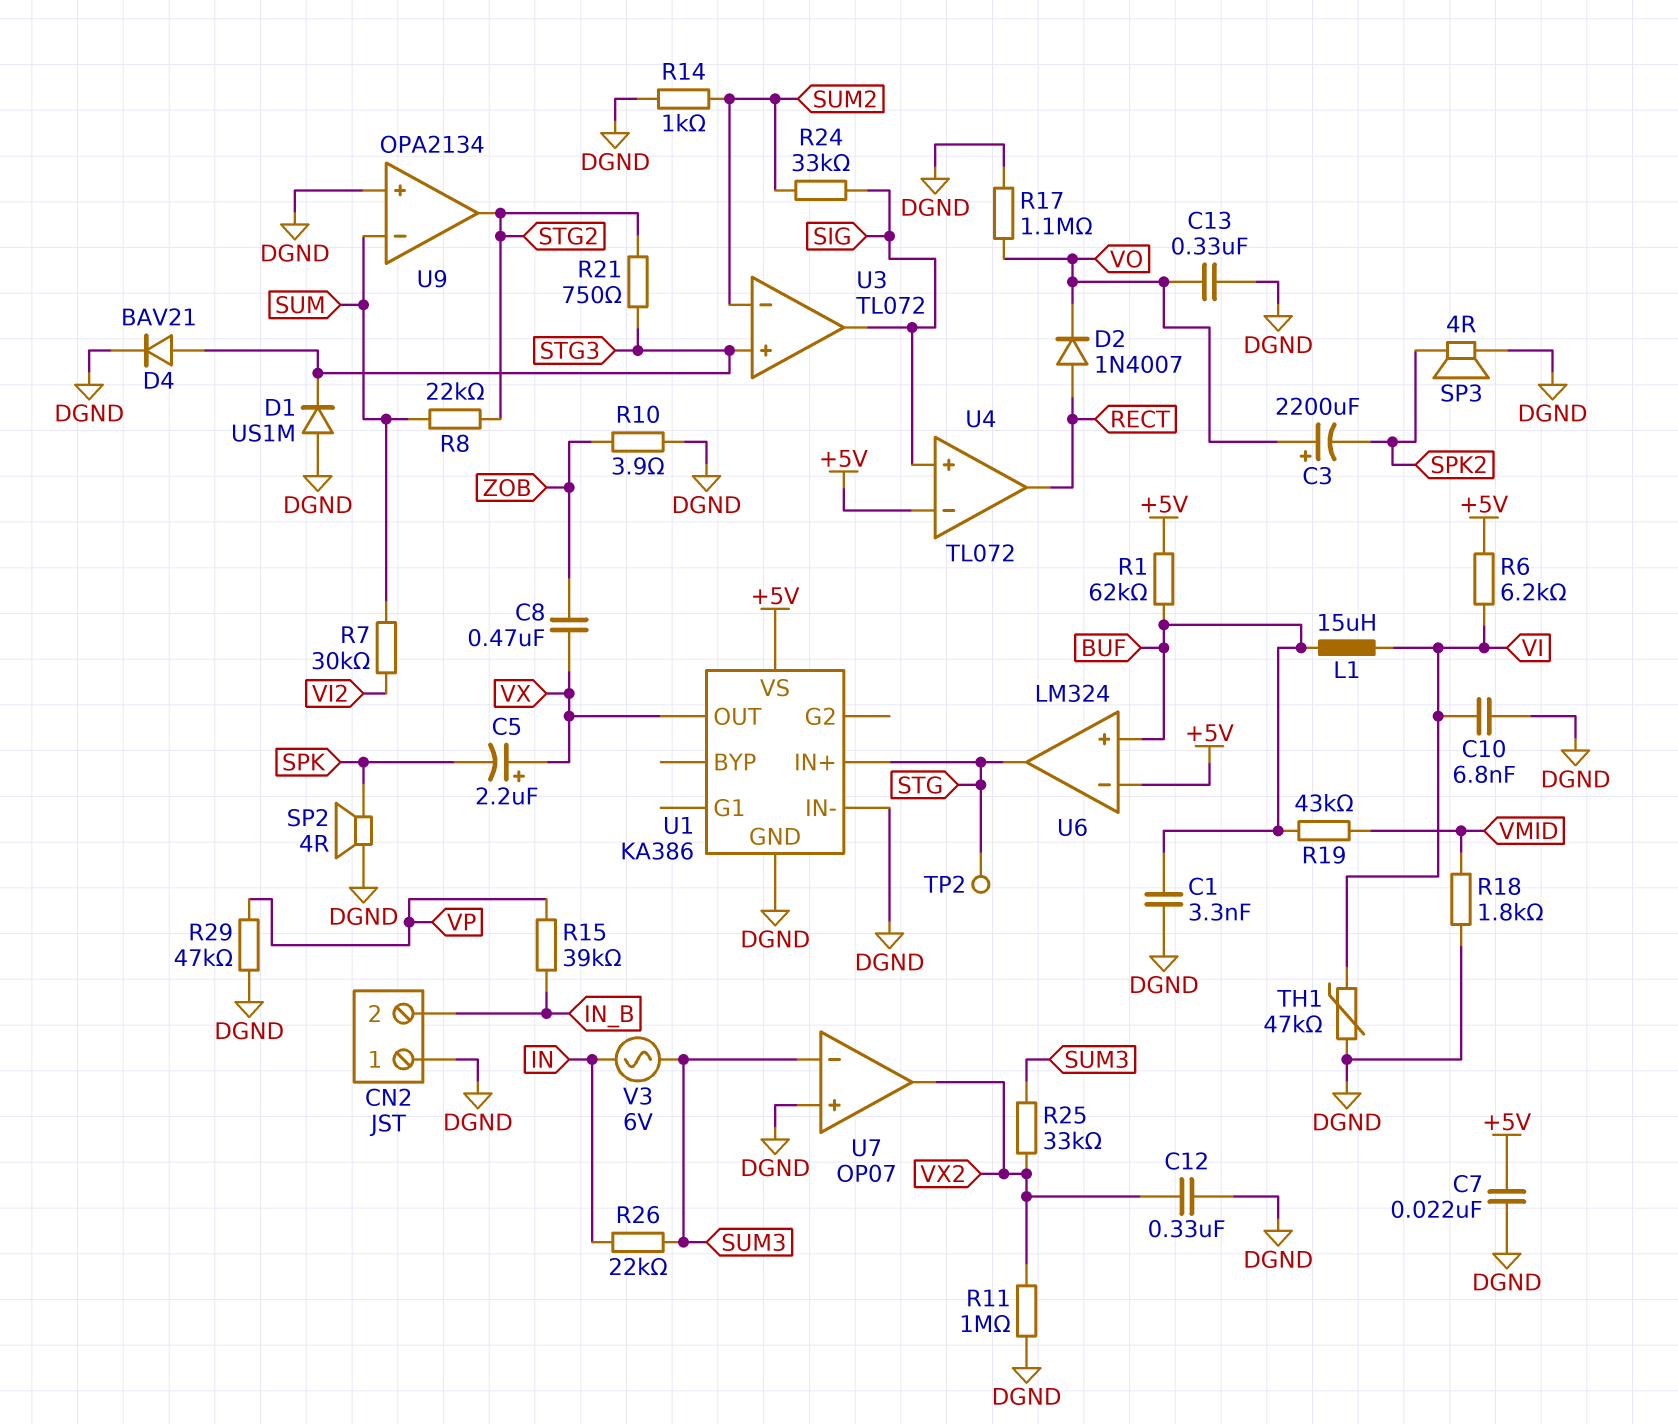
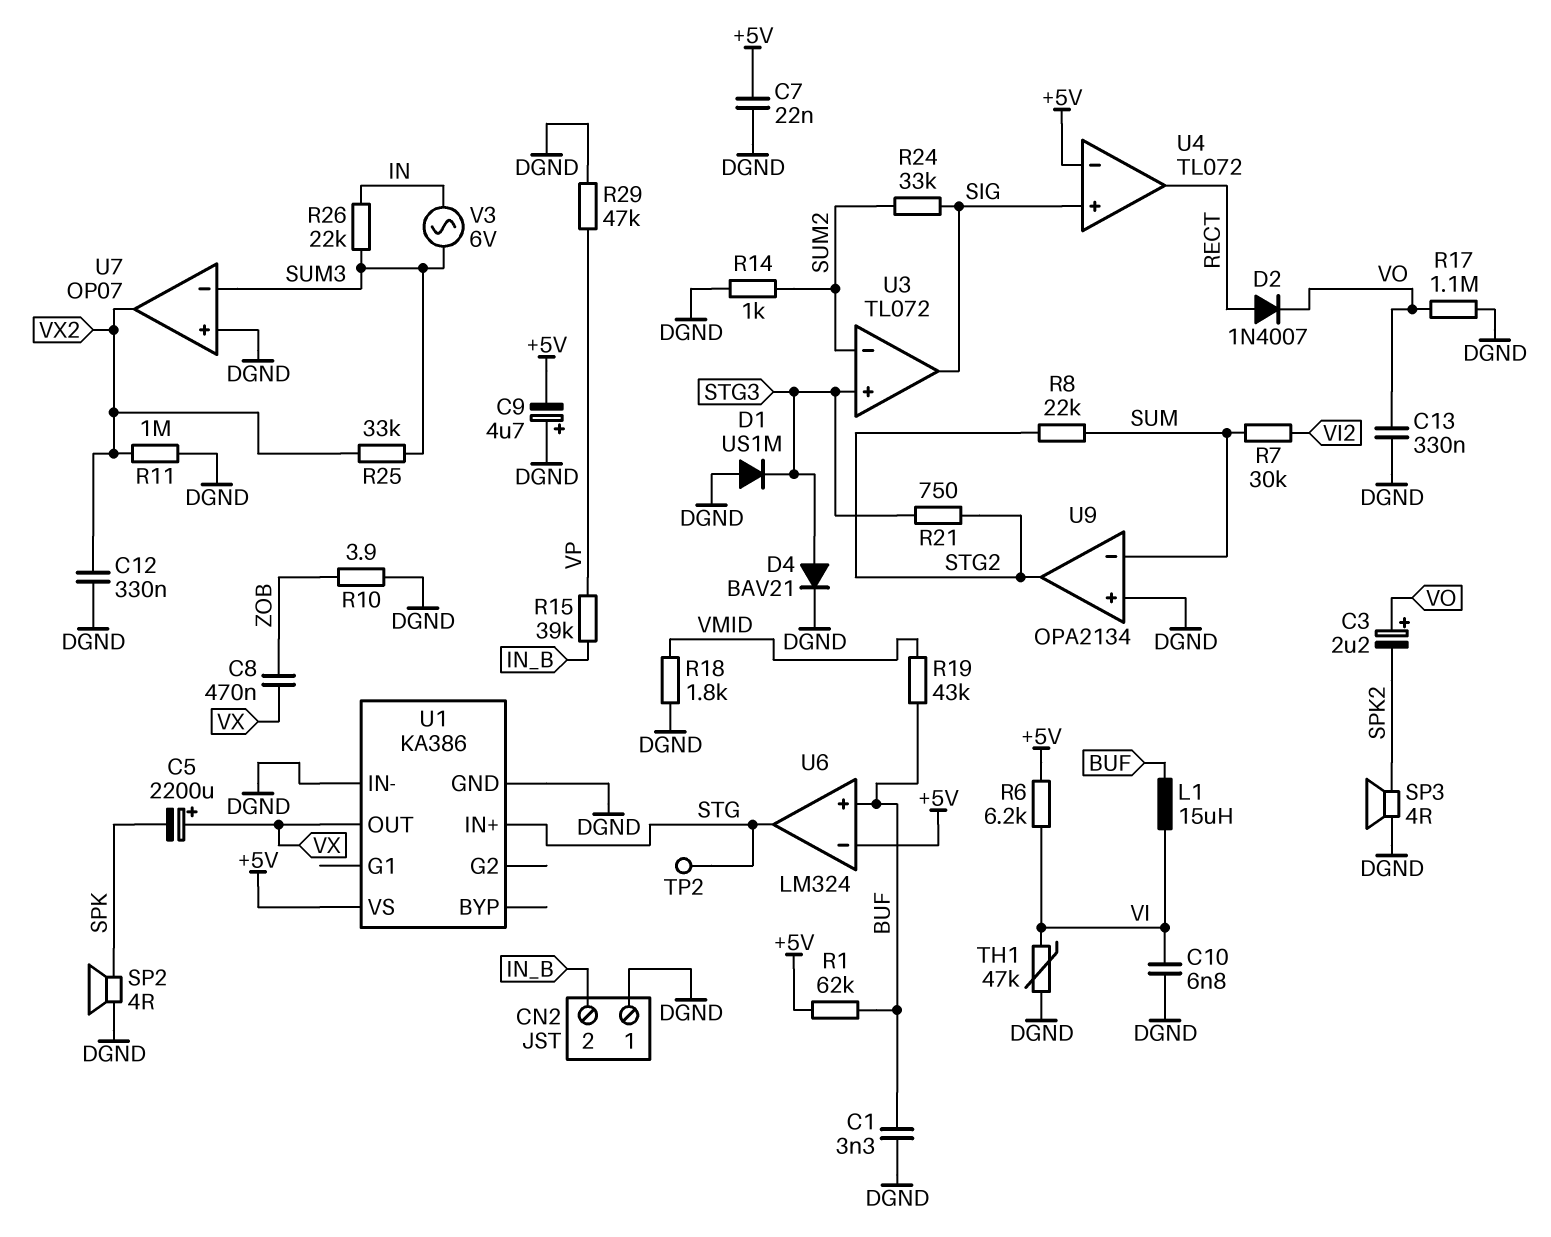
C3: 2200uF (plus VO, minus SPK2) -> 2.2uF (plus VO, minus SPK2)
C5: 2.2uF (plus VX, minus SPK) -> 2200uF (plus VX, minus SPK)
C9: none -> 4.7uF (plus DGND, minus +5V)

